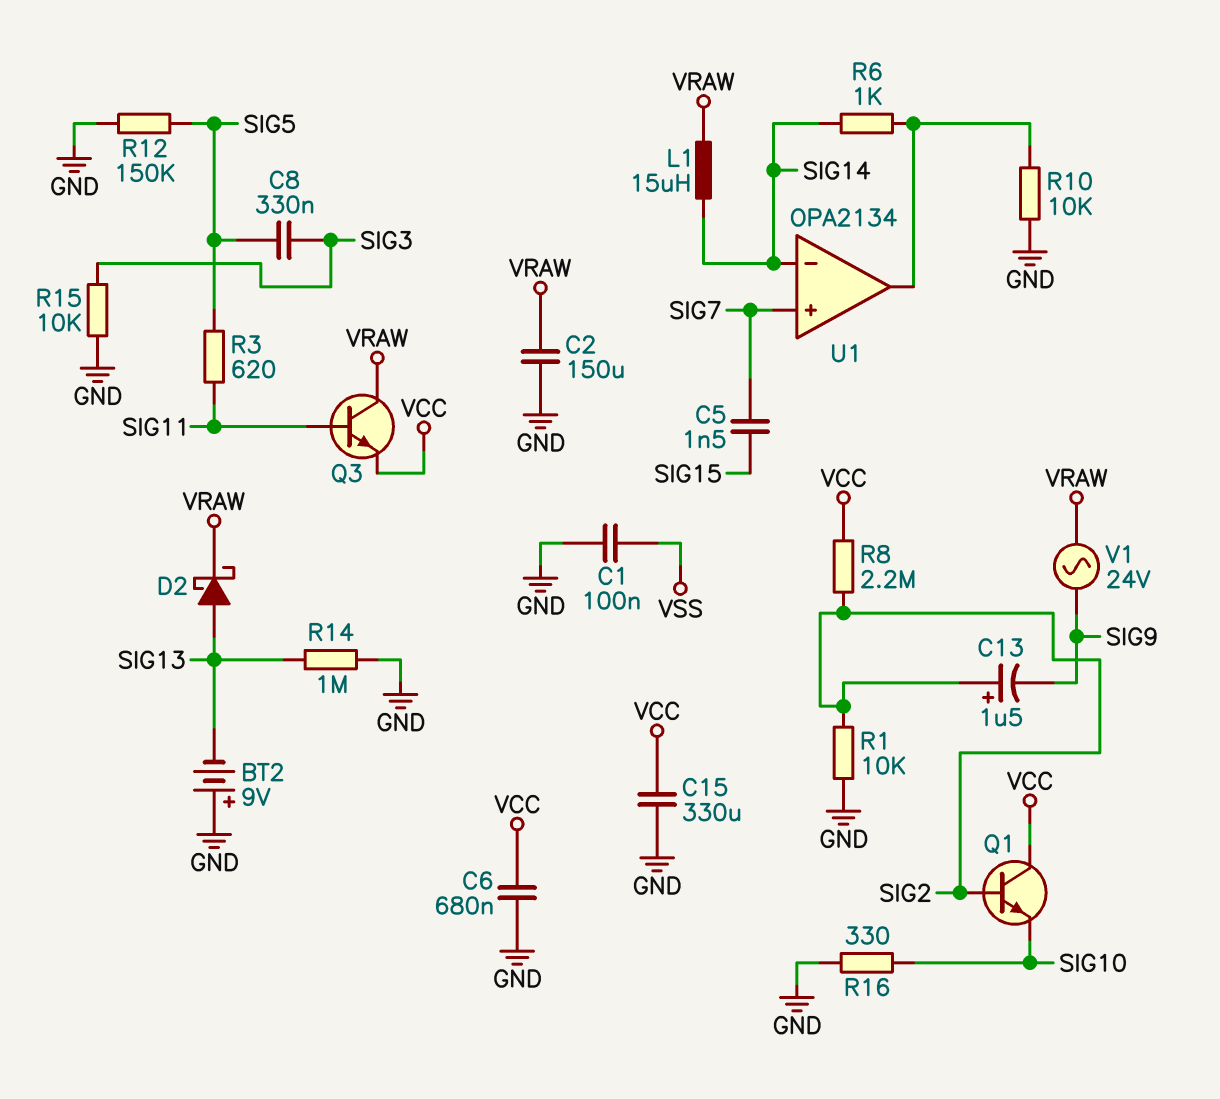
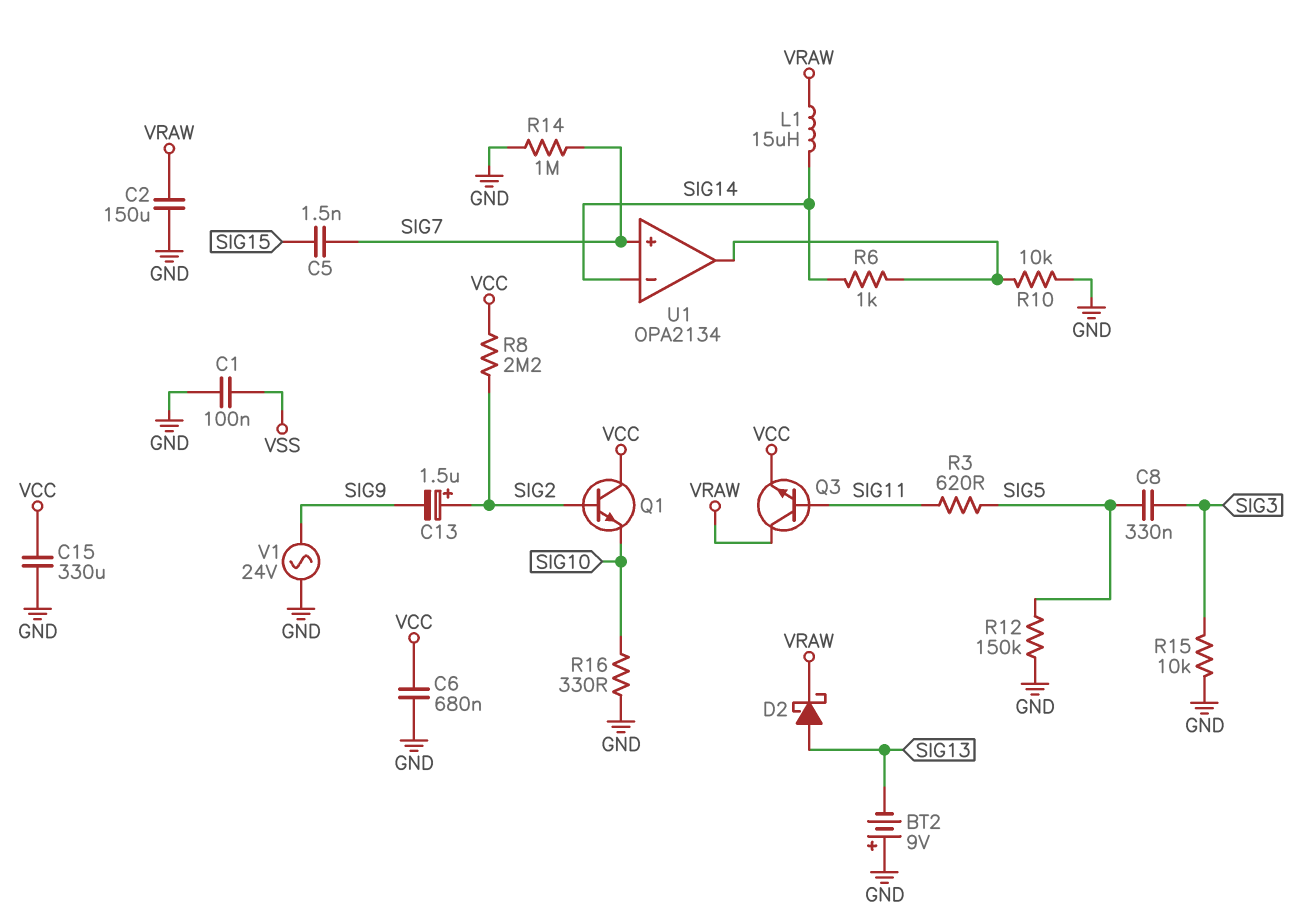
R1: 10k (GND, SIG2) -> none
R14: 1M (GND, SIG13) -> 1M (GND, SIG7)
V1: AC 24V (SIG9, VRAW) -> AC 24V (GND, SIG9)

